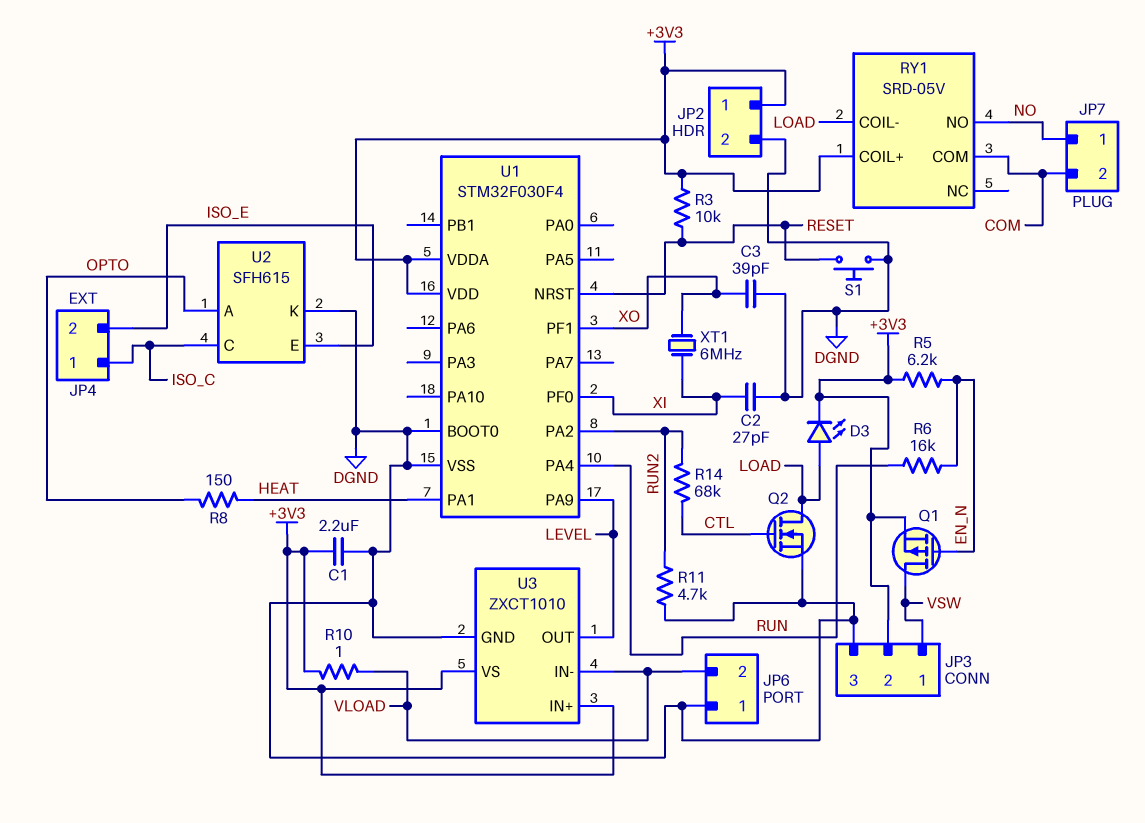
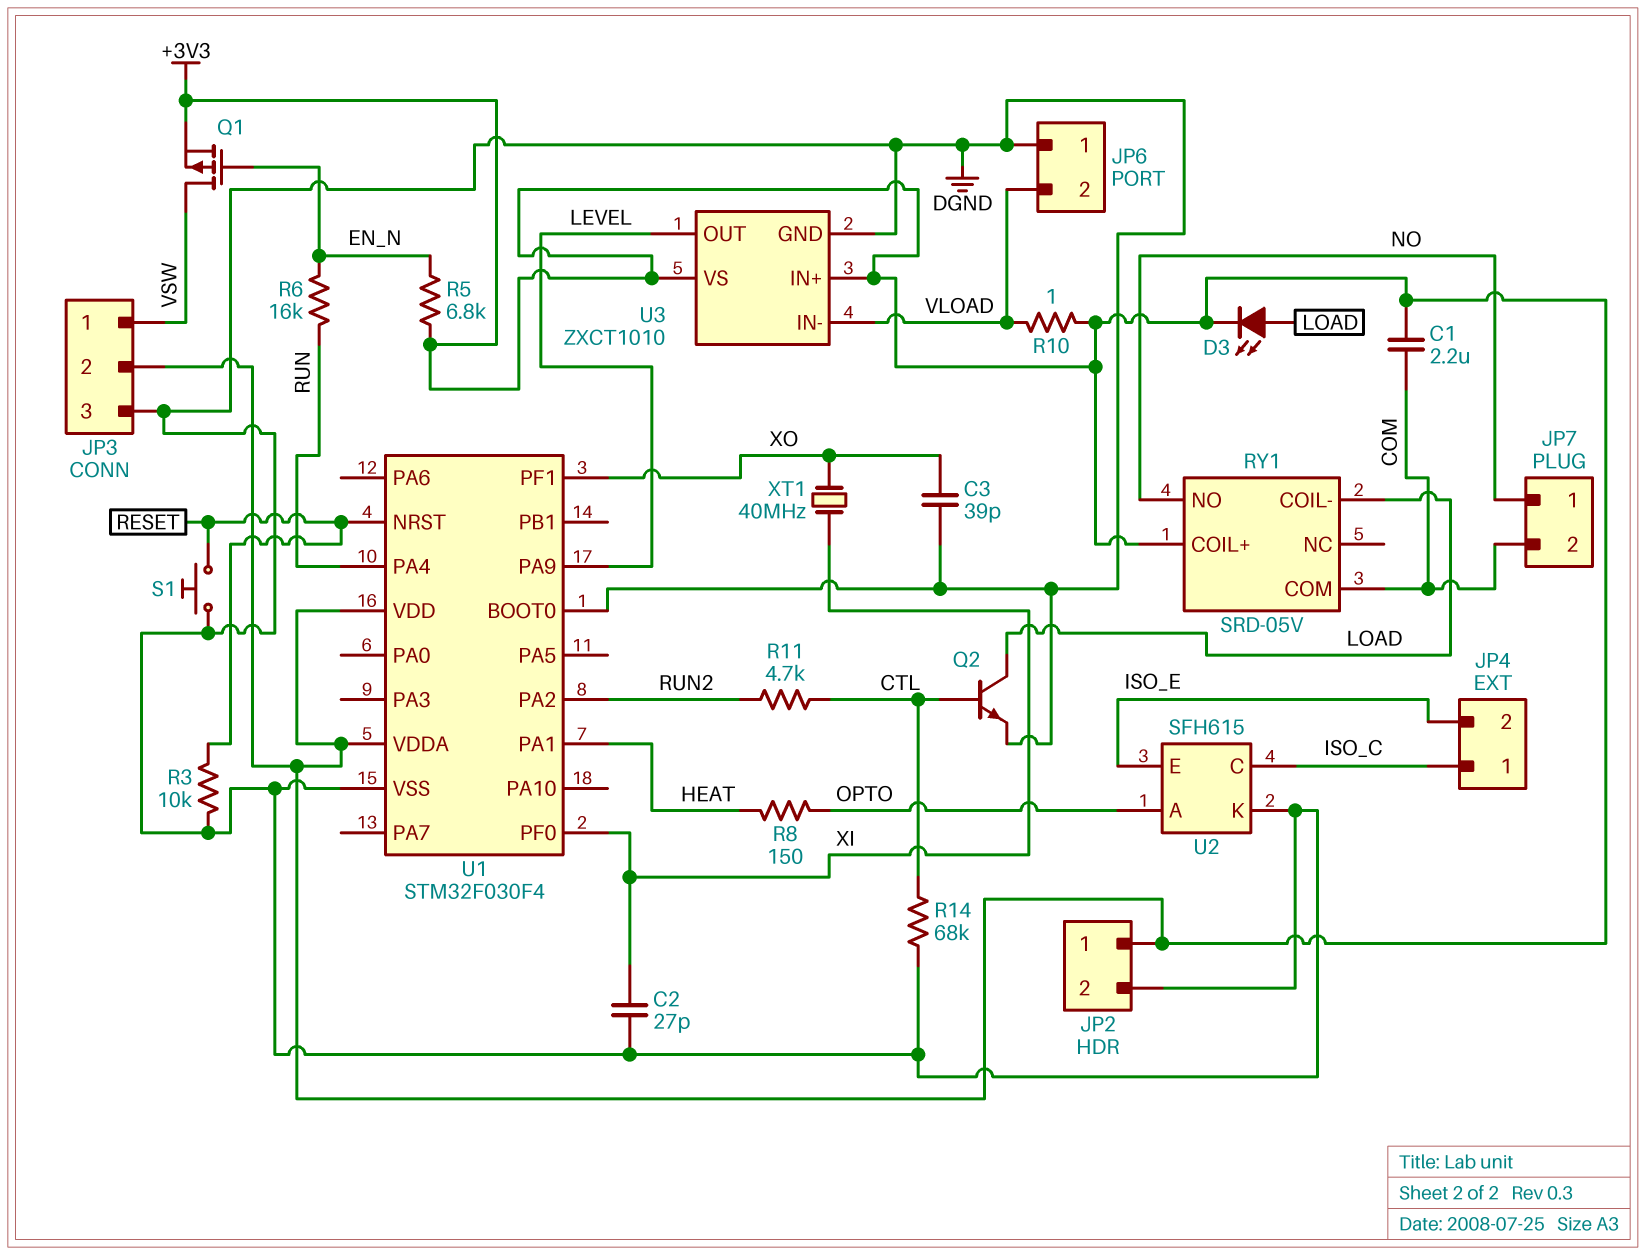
C1: 2.2uF (+3V3, DGND) -> 2.2uF (+3V3, COM)
Q2: NMOS (G CTL, D LOAD, S DGND) -> NPN (B CTL, C LOAD, E DGND)
R3: 10k (+3V3, RESET) -> 10k (DGND, RESET)
R5: 6.2k (+3V3, EN_N) -> 6.8k (+3V3, EN_N)
R11: 4.7k (DGND, RUN2) -> 4.7k (CTL, RUN2)
R14: 68k (CTL, RUN2) -> 68k (CTL, DGND)
XT1: 6MHz (XI, XO) -> 40MHz (XI, XO)

